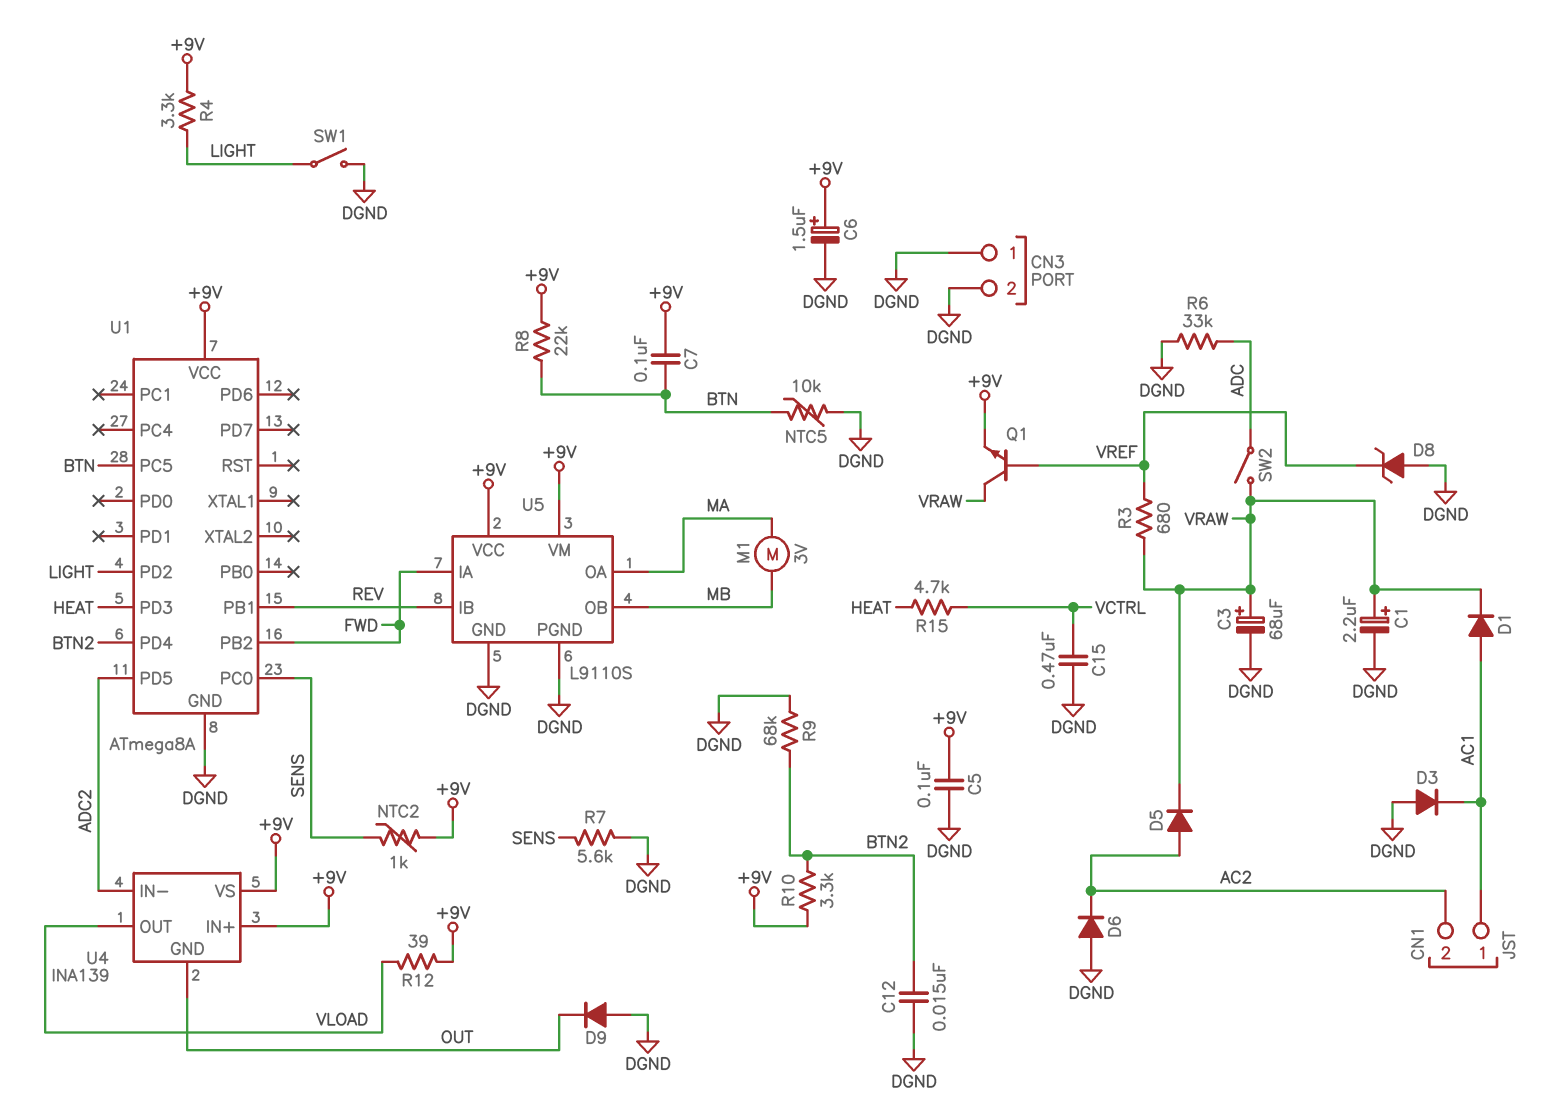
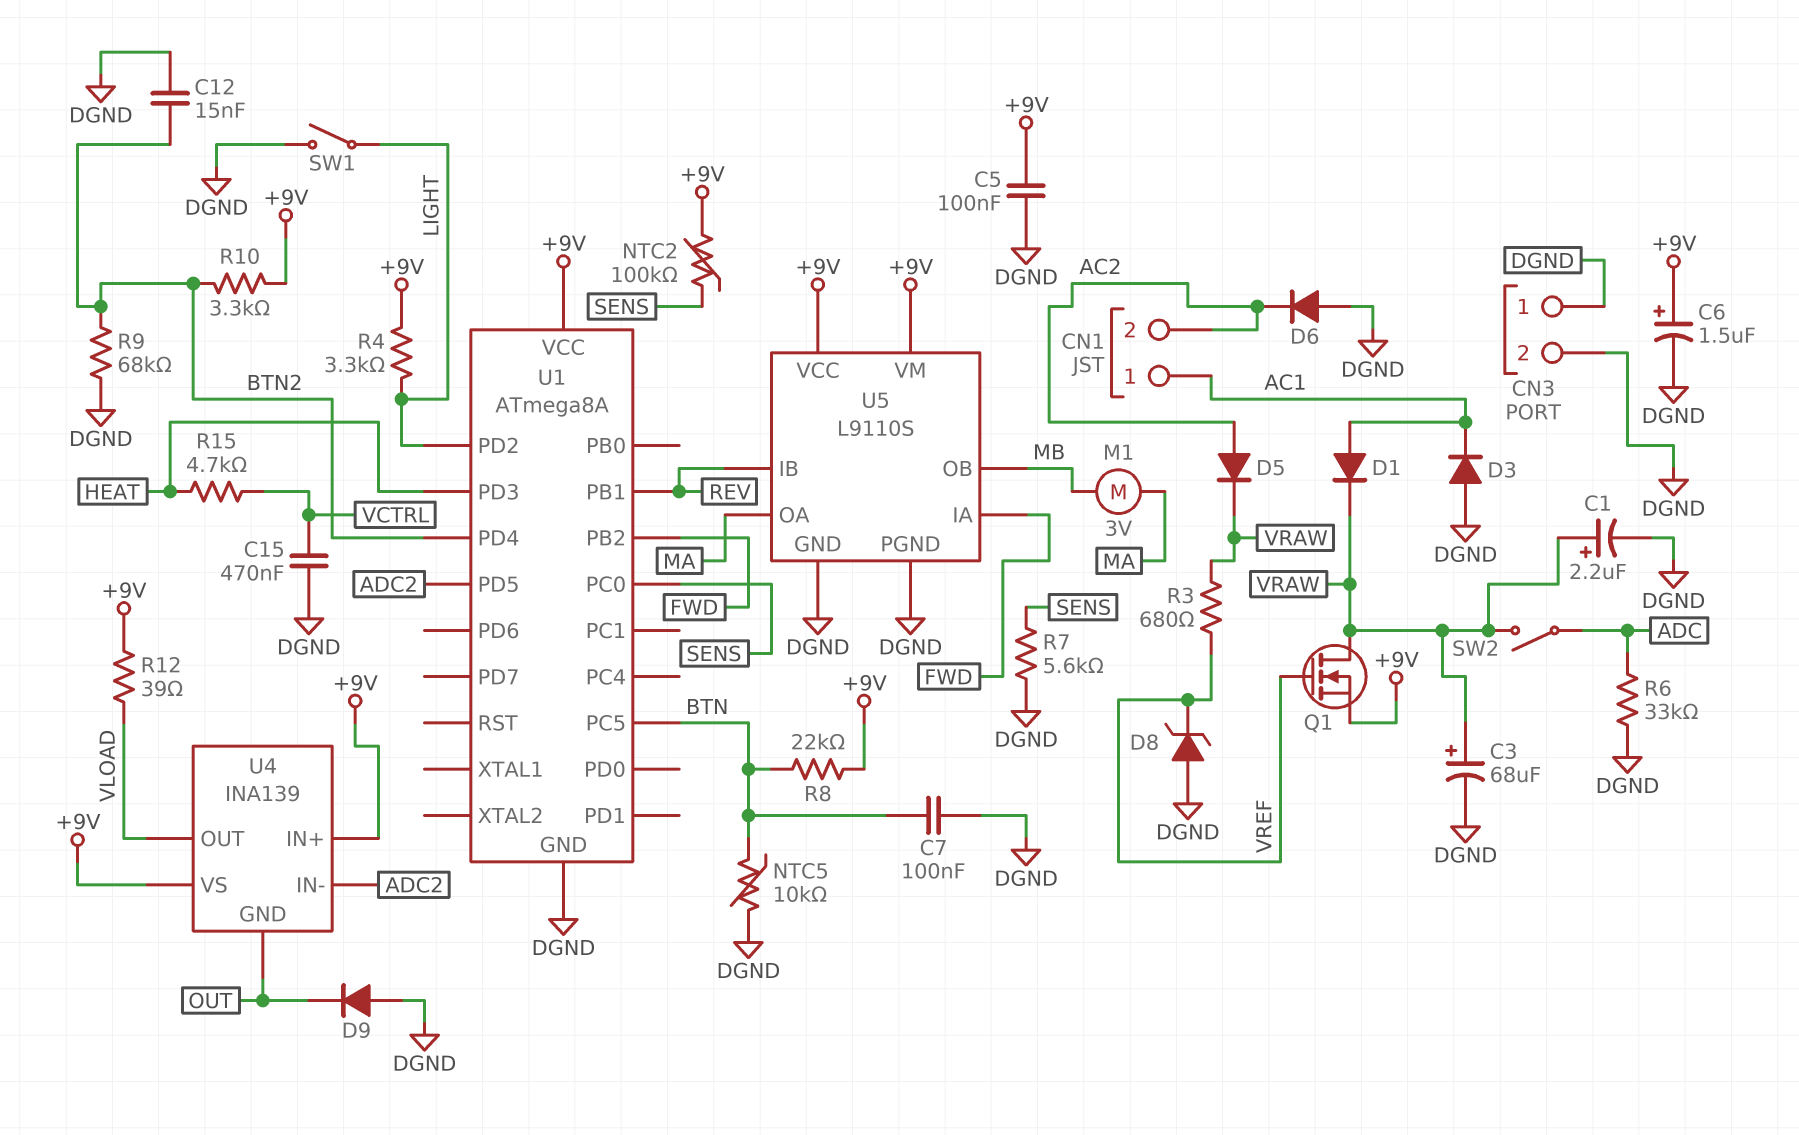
C7: 100nF (+9V, BTN) -> 100nF (BTN, DGND)
NTC2: 1k (+9V, SENS) -> 100k (+9V, SENS)
Q1: NPN (B VREF, C VRAW, E +9V) -> NMOS (G VREF, D VRAW, S +9V)

